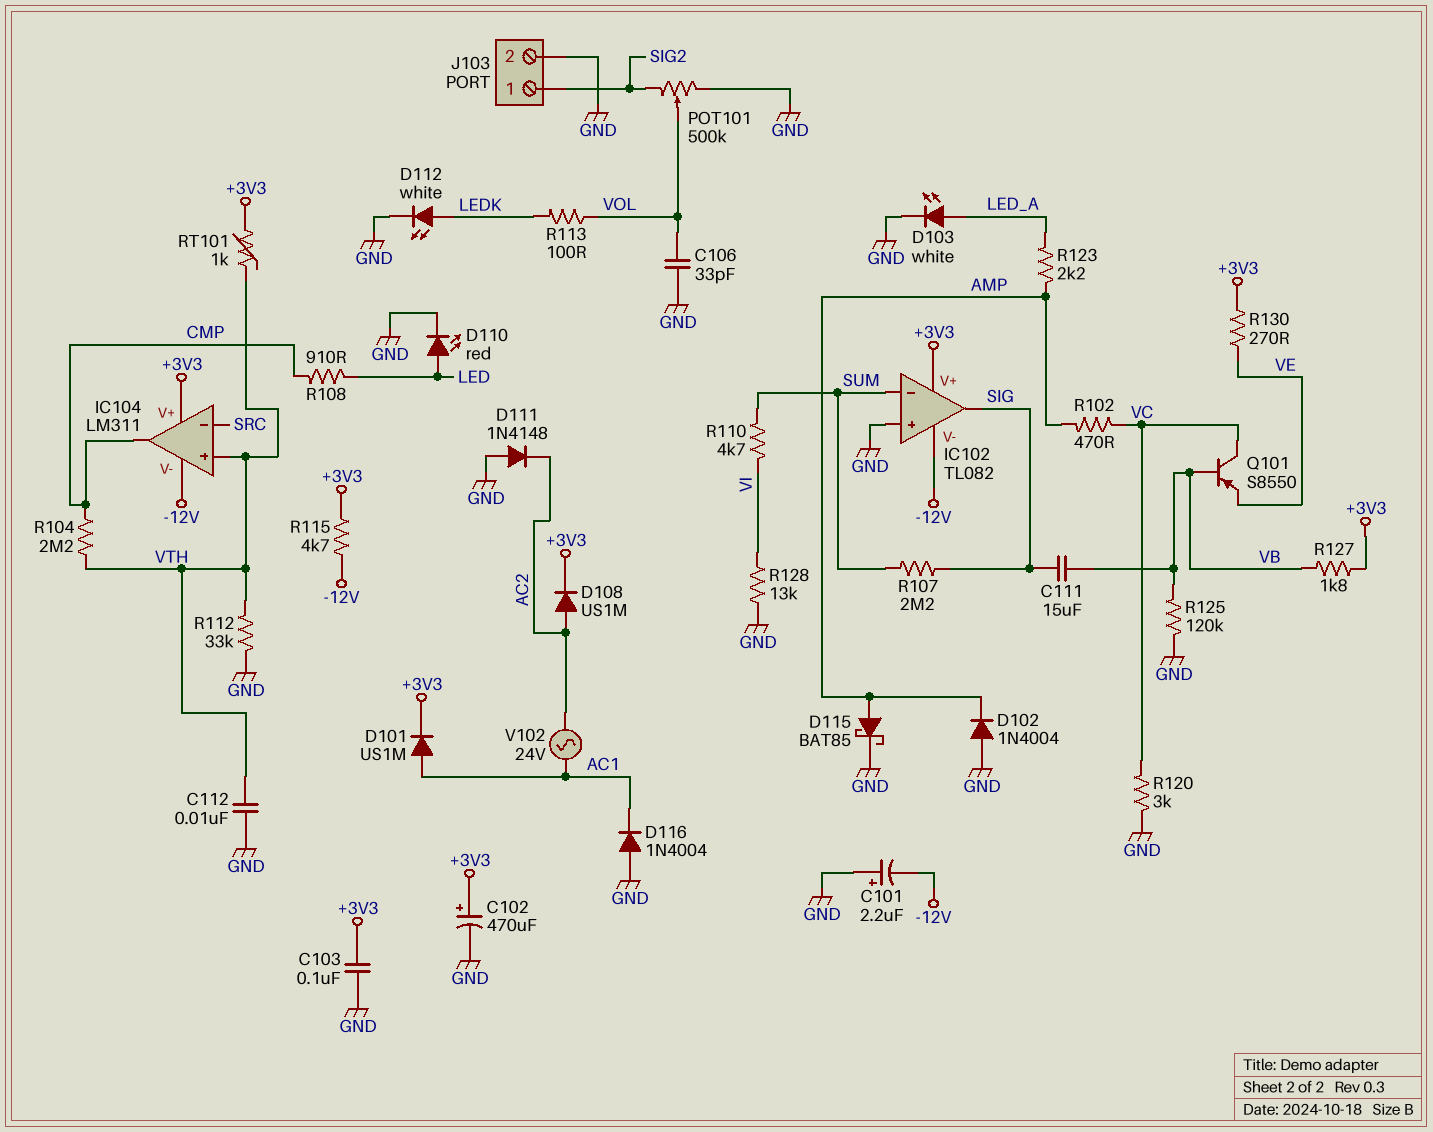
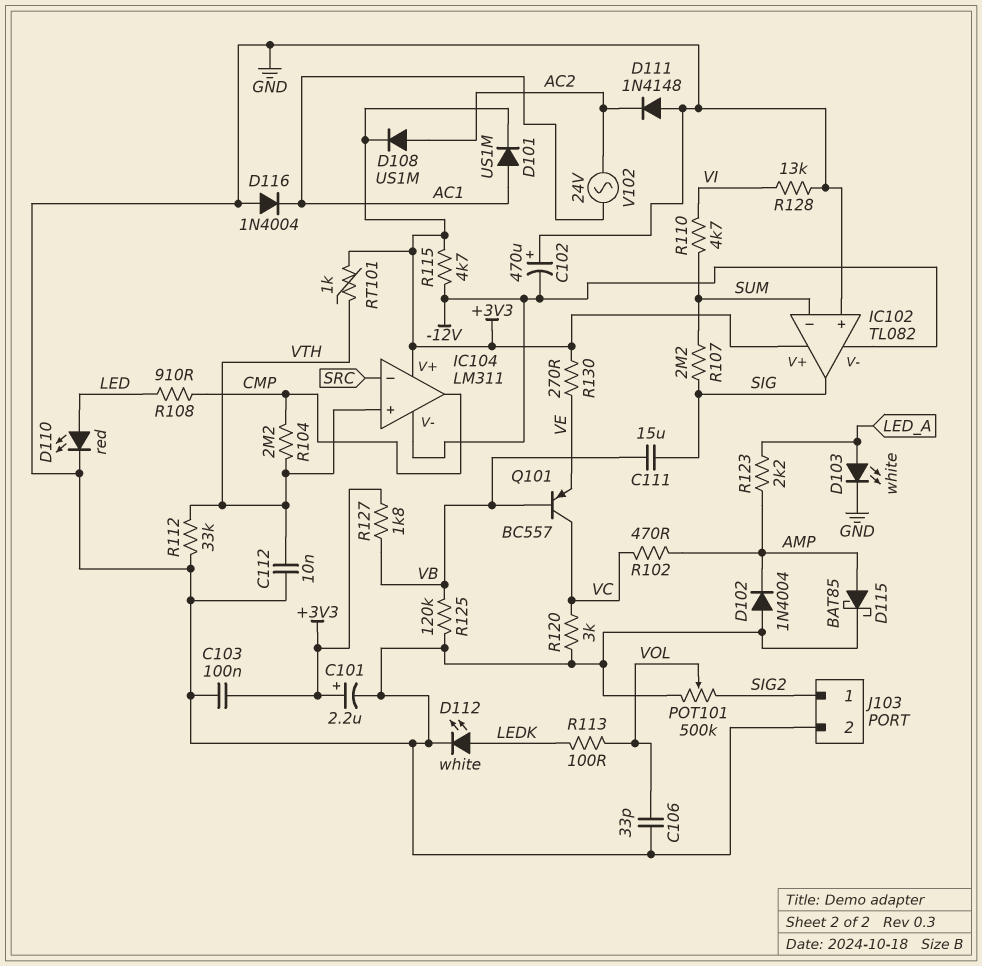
C101: 2.2uF (plus GND, minus -12V) -> 2.2uF (plus +3V3, minus GND)
C102: 470uF (plus +3V3, minus GND) -> 470uF (plus GND, minus -12V)
Q101: PNP S8550 (B VB, C VC, E VE) -> PNP BC557 (B VB, C VC, E VE)

